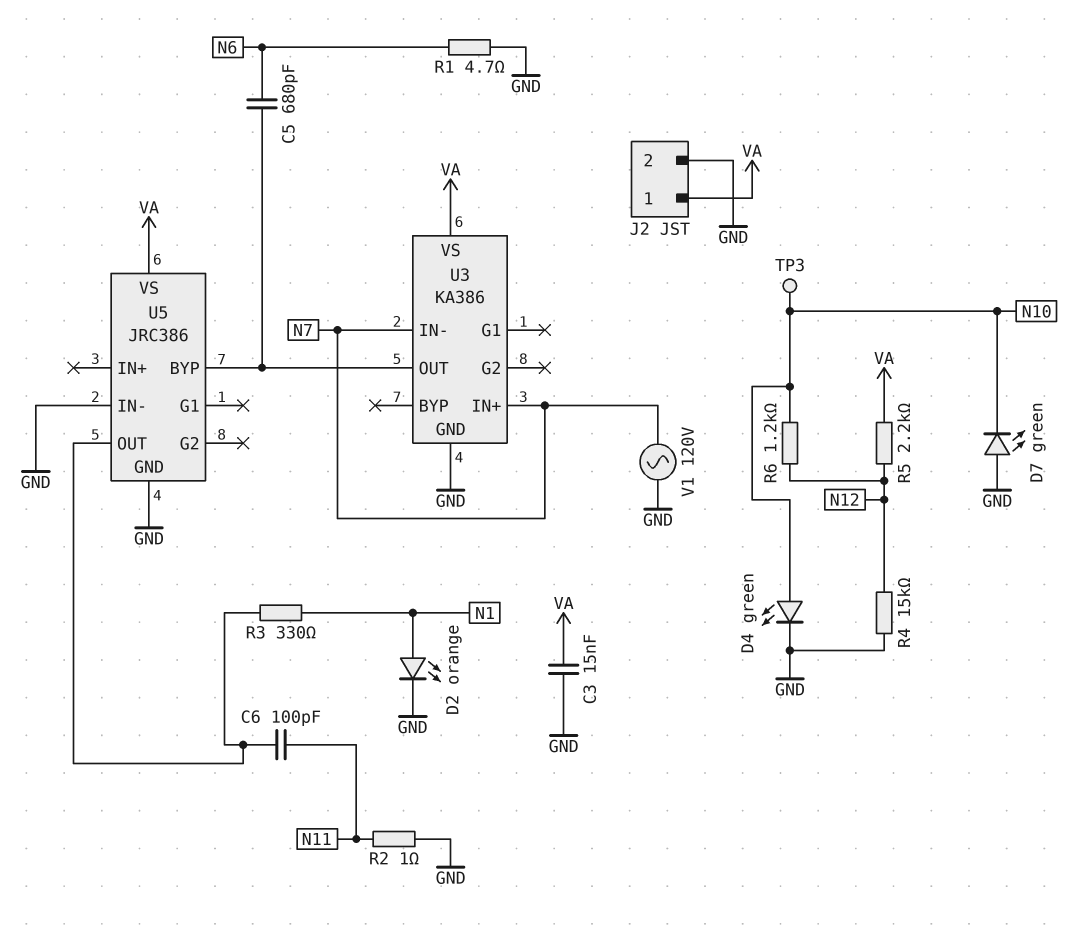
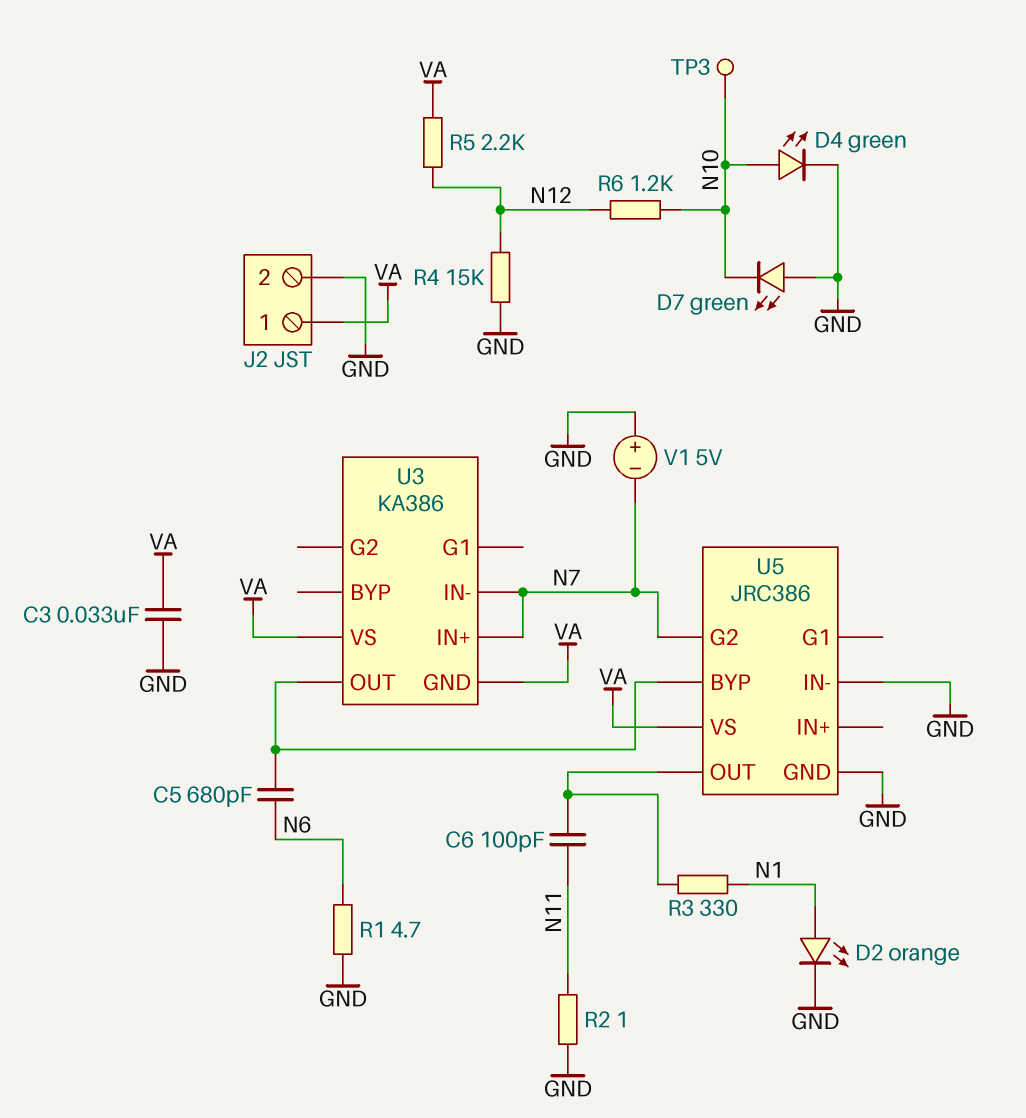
C3: 15nF (GND, VA) -> 33nF (GND, VA)
U3 pin GND: GND -> VA
U5 pin G2: none -> N7
V1: AC 120V (GND, N7) -> 5V (plus GND, minus N7)

